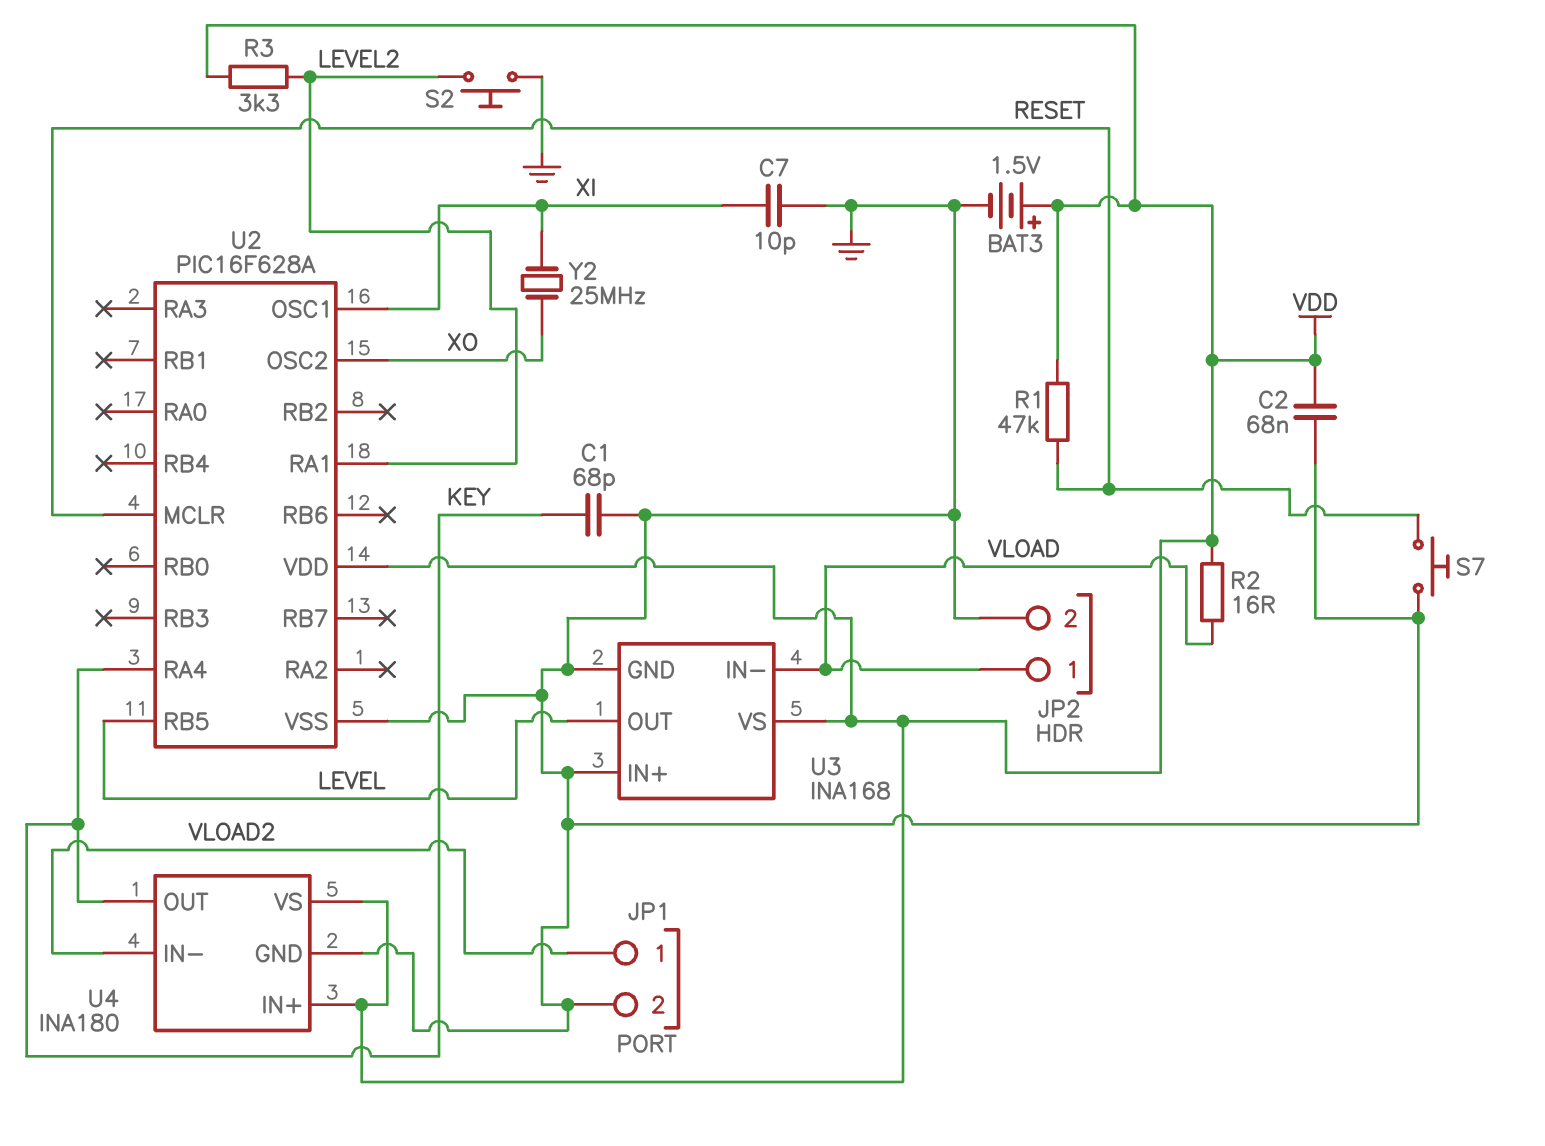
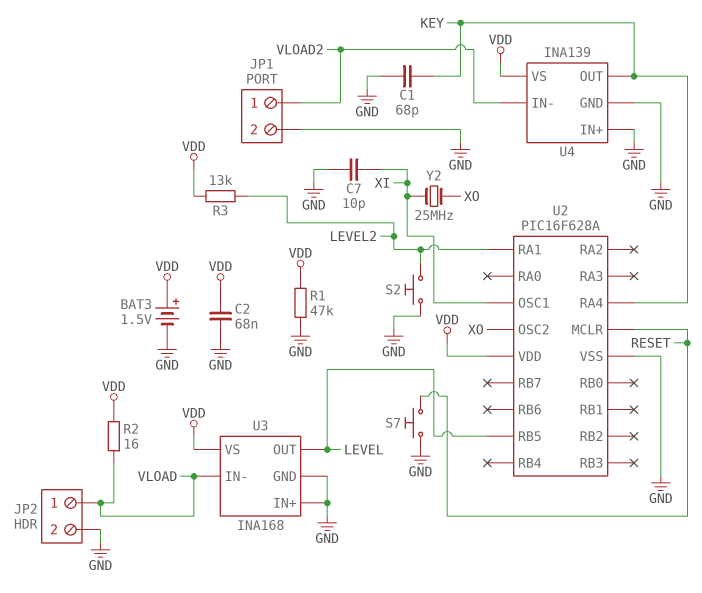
R1: 47k (RESET, VDD) -> 47k (GND, VDD)
R3: 3.3k (LEVEL2, VDD) -> 13k (LEVEL2, VDD)
U4: INA180 -> INA139
U4 pin IN+: VDD -> GND

